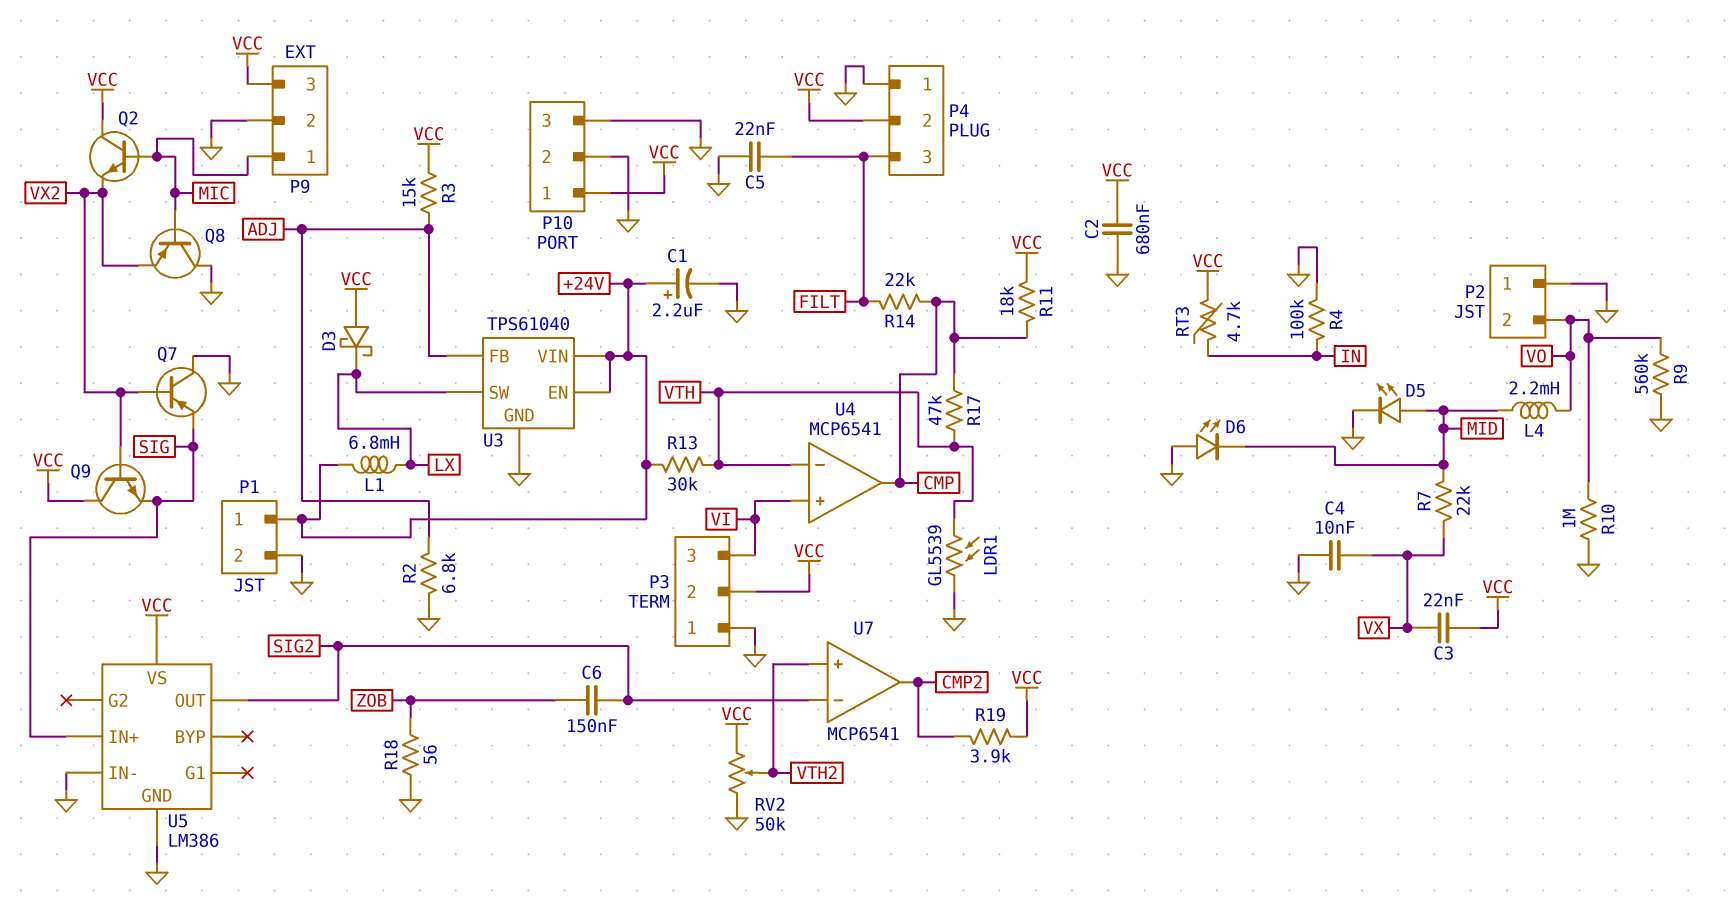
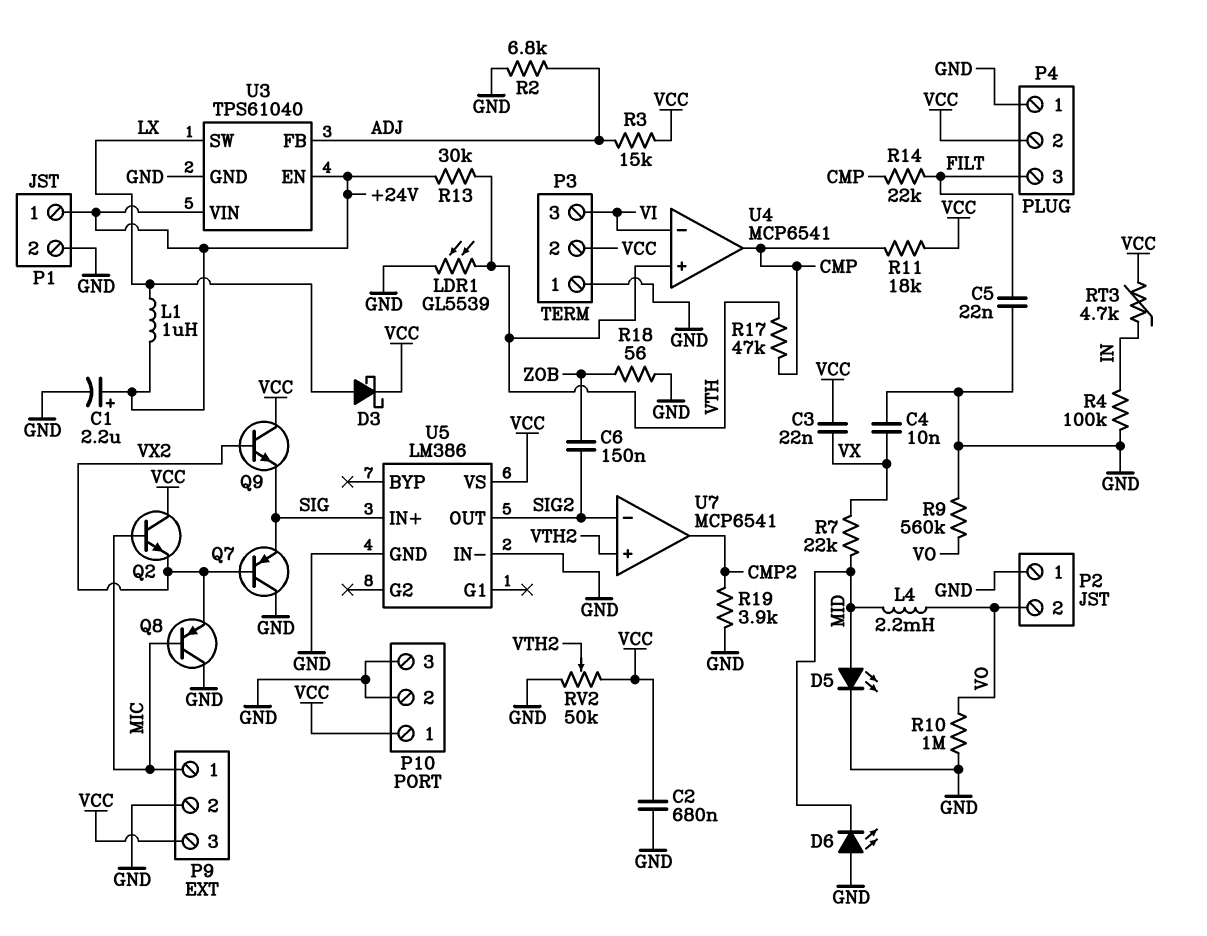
D3: schottky (A VCC, K LX) -> schottky (A LX, K VCC)
L1: 6.8mH (+24V, LX) -> 1uH (+24V, LX)
R19: 3.9k (CMP2, VCC) -> 3.9k (CMP2, GND)
U4 pin in+: VI -> VTH
U4 pin in-: VTH -> VI

